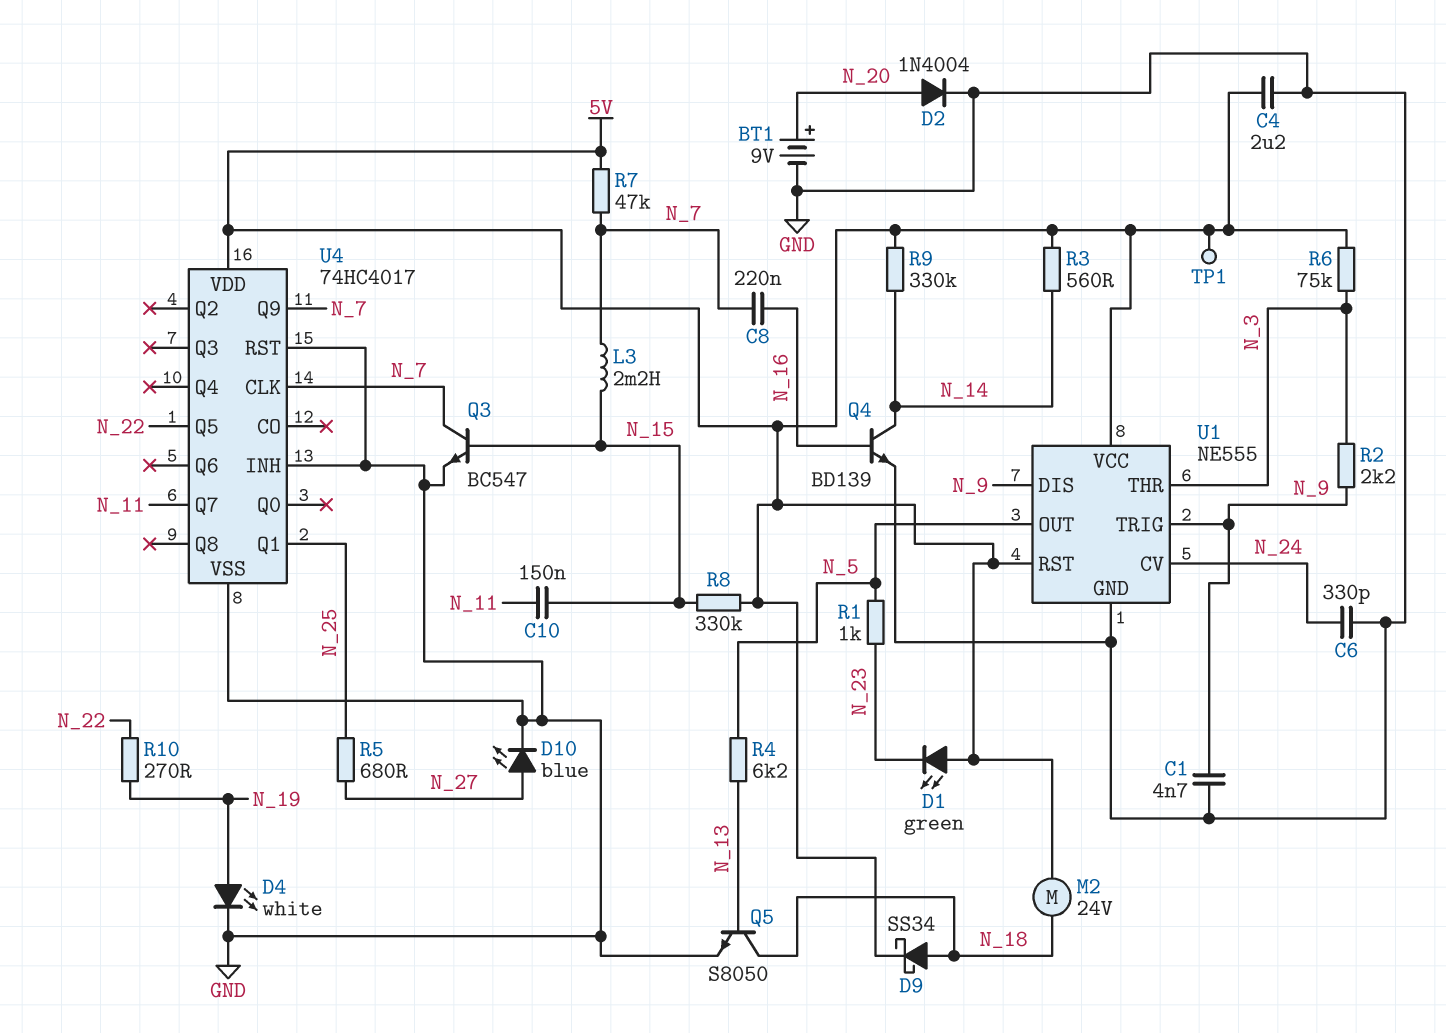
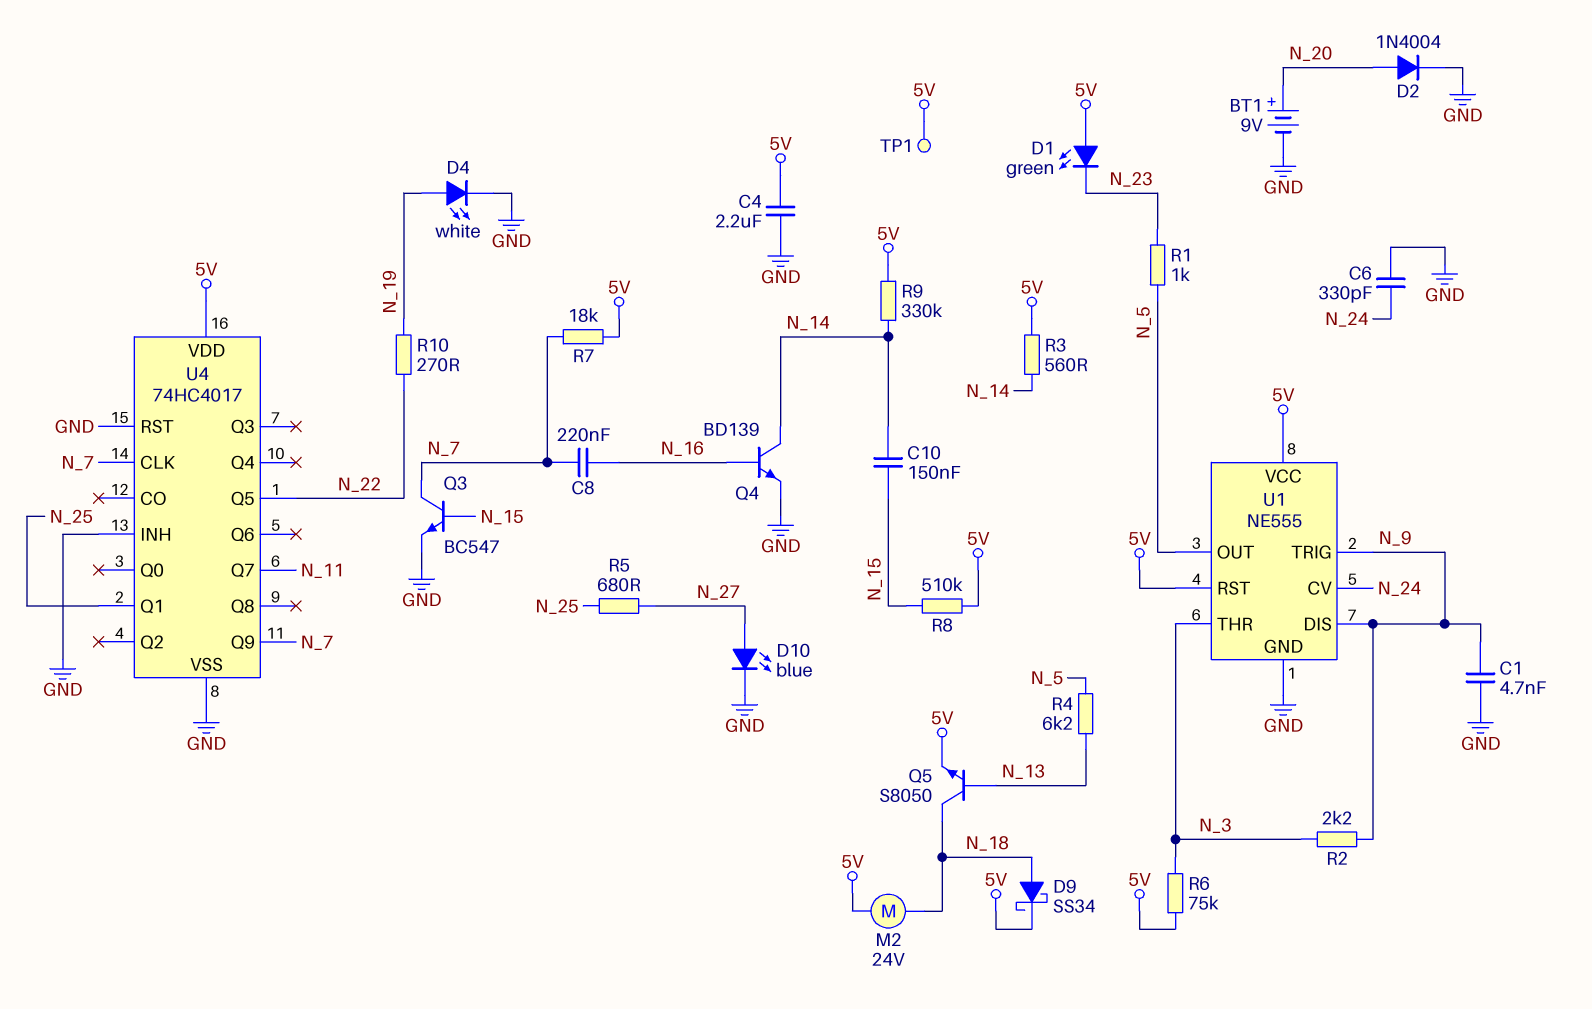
C10: 150nF (N_11, N_15) -> 150nF (N_14, N_15)
L3: 2.2mH (N_7, N_15) -> none
Q5: NPN S8050 (B N_13, C N_18, E GND) -> NPN S8050 (B N_13, C N_18, E 5V)
R7: 47k (5V, N_7) -> 18k (5V, N_7)
R8: 330k (5V, N_15) -> 510k (5V, N_15)

